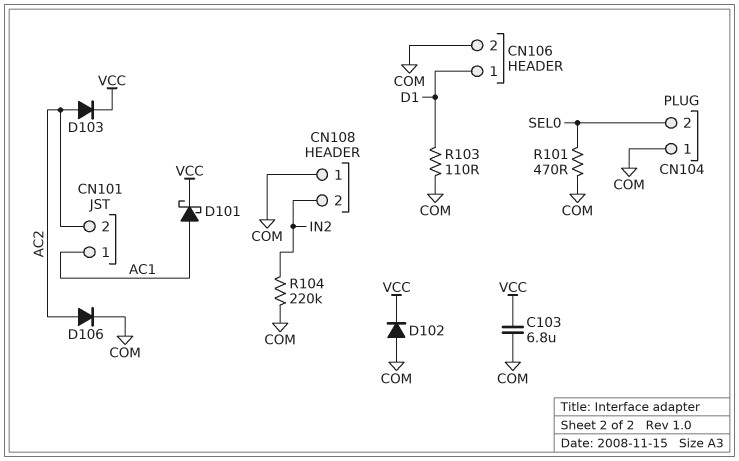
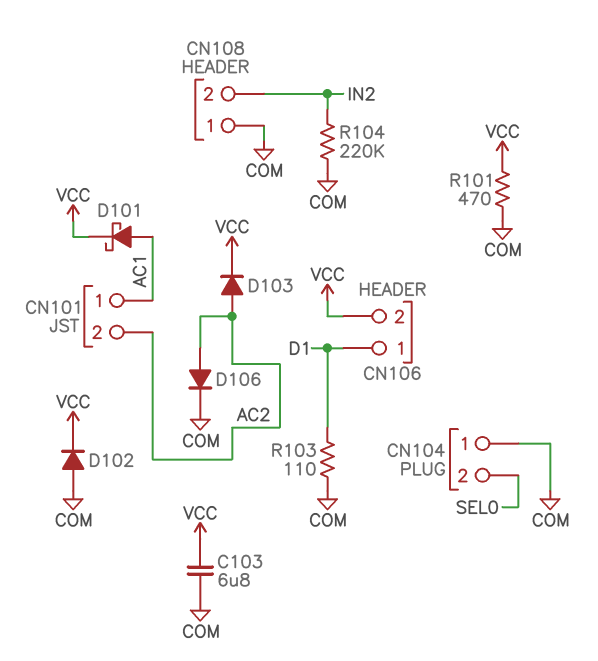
CN106 pin 2: COM -> VCC
R101: 470 (COM, SEL0) -> 470 (COM, VCC)

